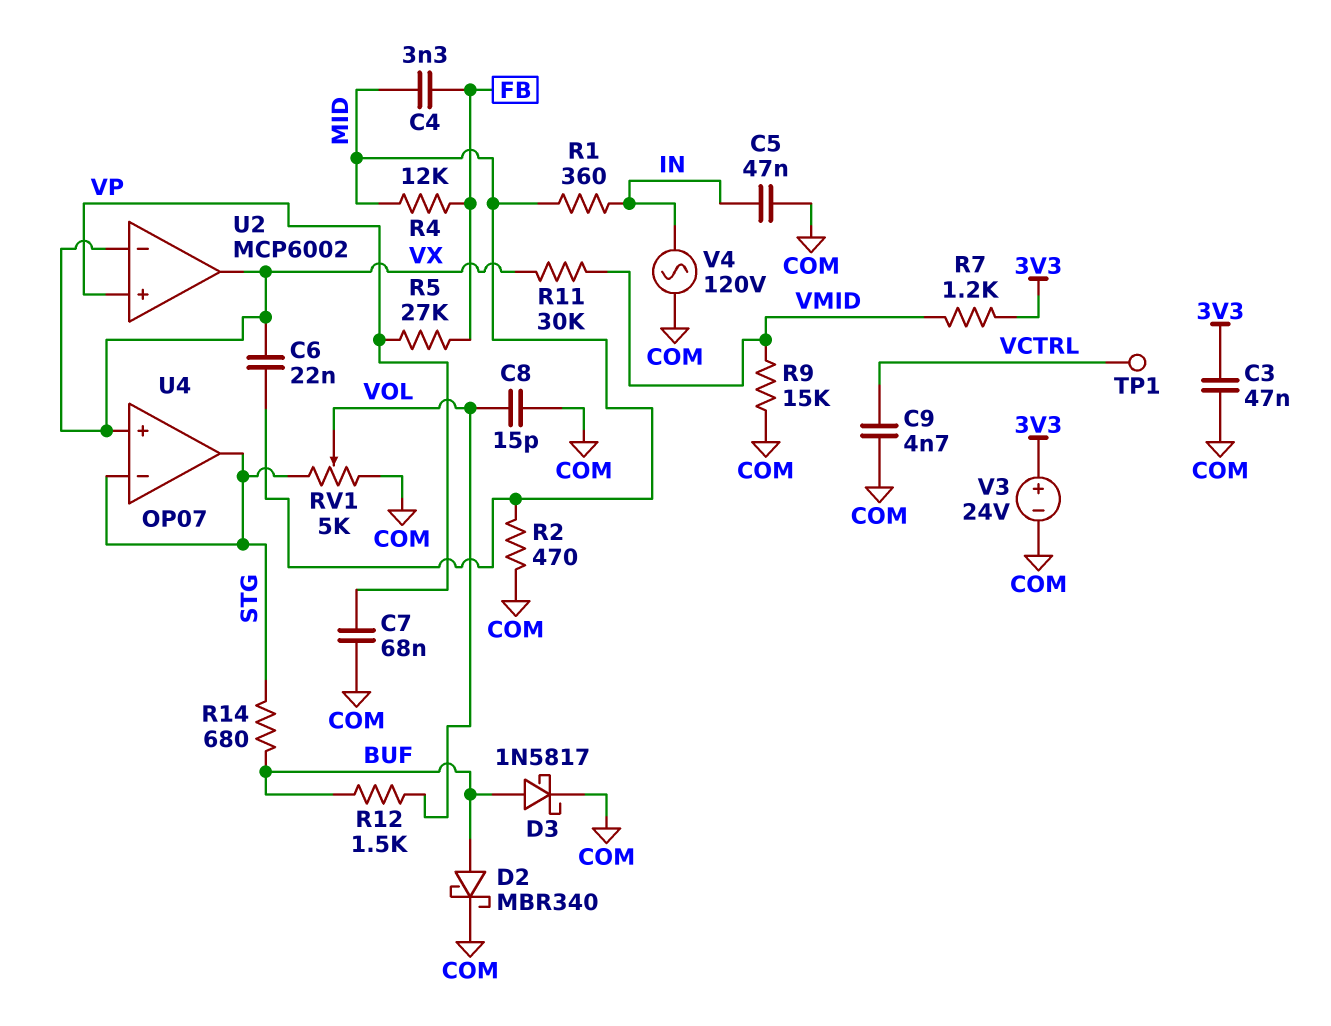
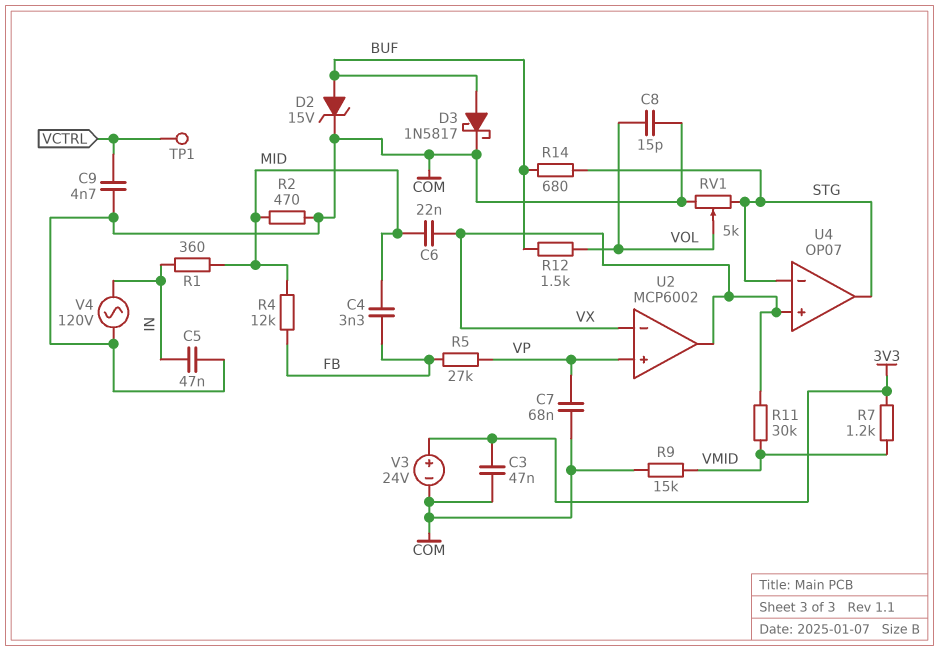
D2: schottky MBR340 (A BUF, K COM) -> zener 15V (A BUF, K COM)

